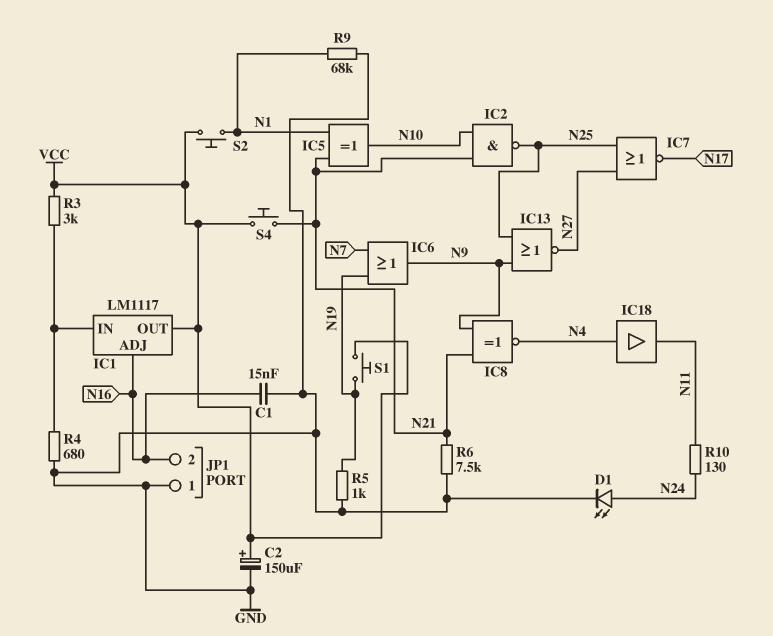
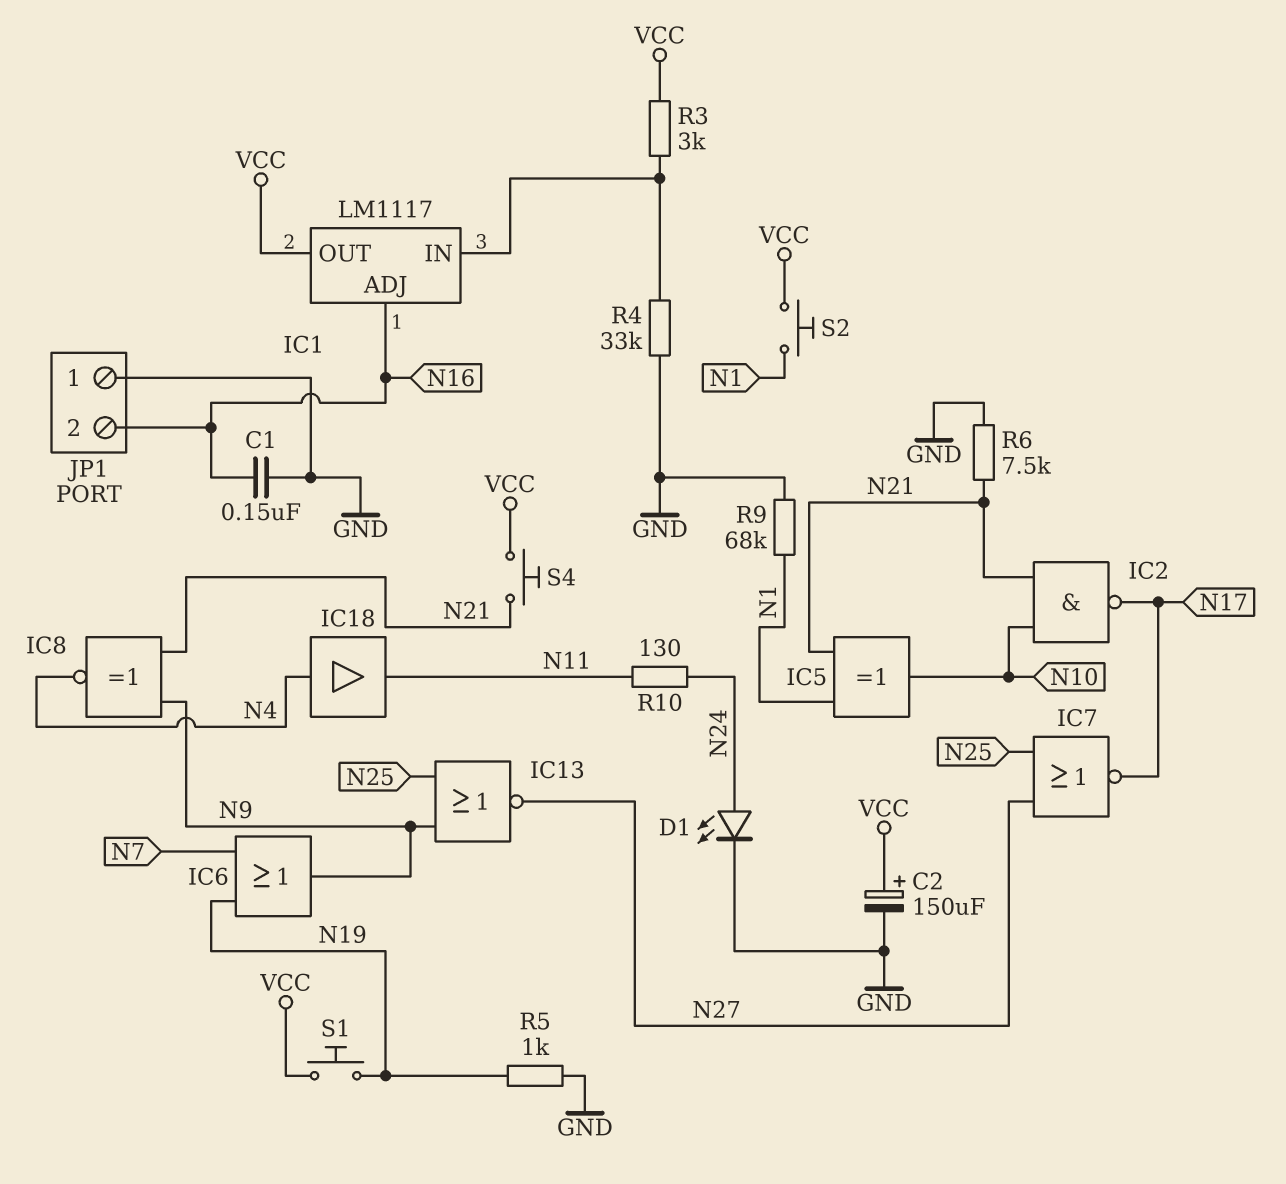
C1: 15nF (GND, N16) -> 150nF (GND, N16)
IC2: NAND (in N10, in N21, out N25) -> NAND (in N10, in N21, out N17)
R4: 680 (GND, IC1/IN) -> 33k (GND, IC1/IN)

